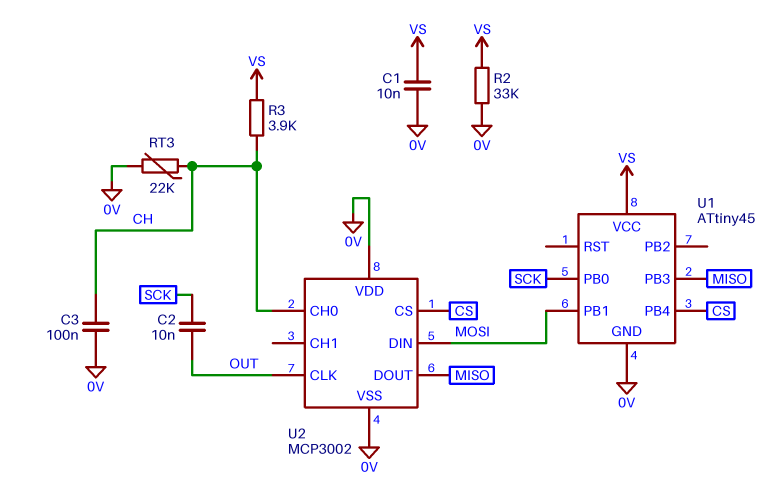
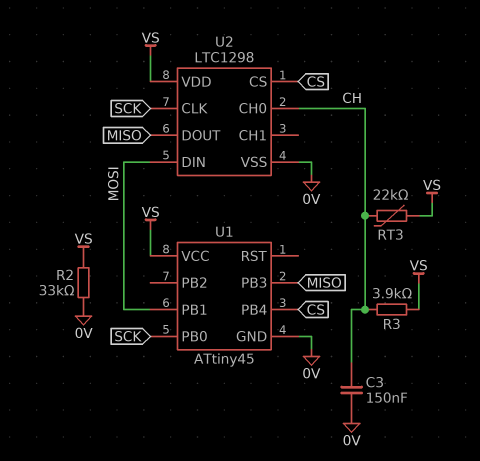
C1: 10nF (0V, VS) -> none
C2: 10nF (OUT, SCK) -> none
C3: 100nF (0V, CH) -> 150nF (0V, CH)
RT3: 22k (0V, CH) -> 22k (CH, VS)
U2: MCP3002 -> LTC1298
U2 pin CLK: OUT -> SCK
U2 pin VDD: 0V -> VS

